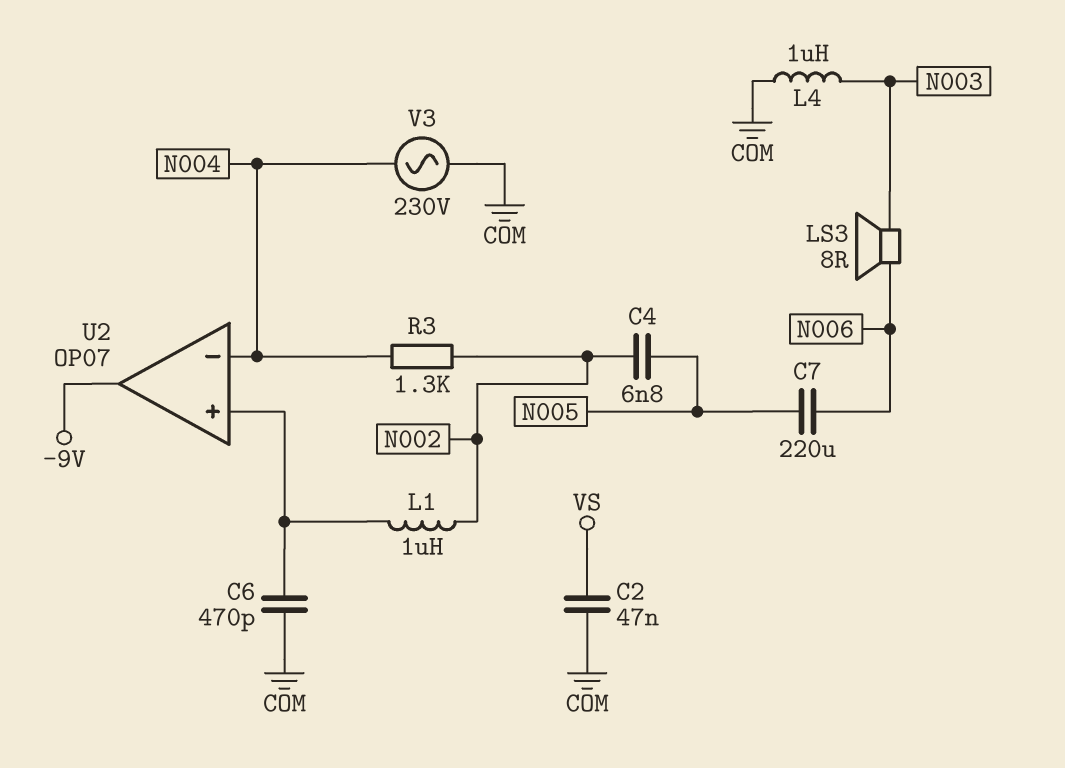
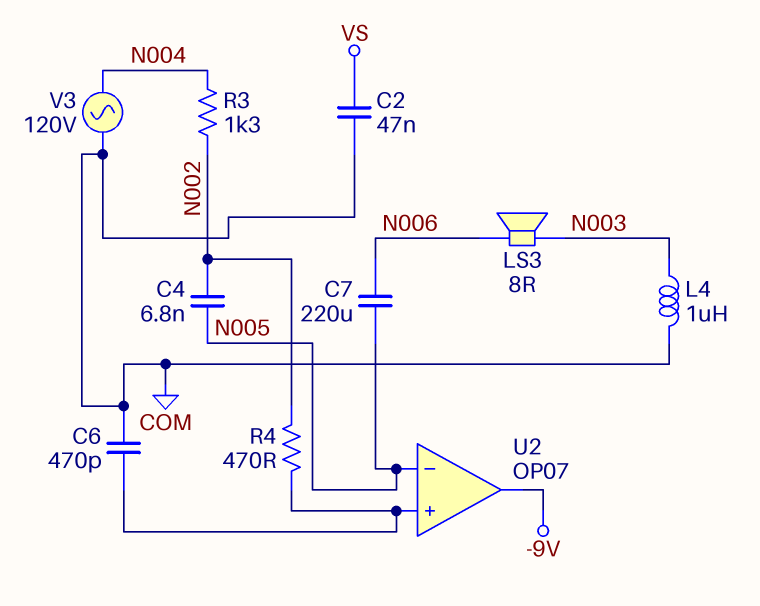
L1: 1uH (N002, U2/in+) -> none
R4: none -> 470 (N002, U2/in+)
U2 pin in-: N004 -> N005
V3: AC 230V (COM, N004) -> AC 120V (COM, N004)

